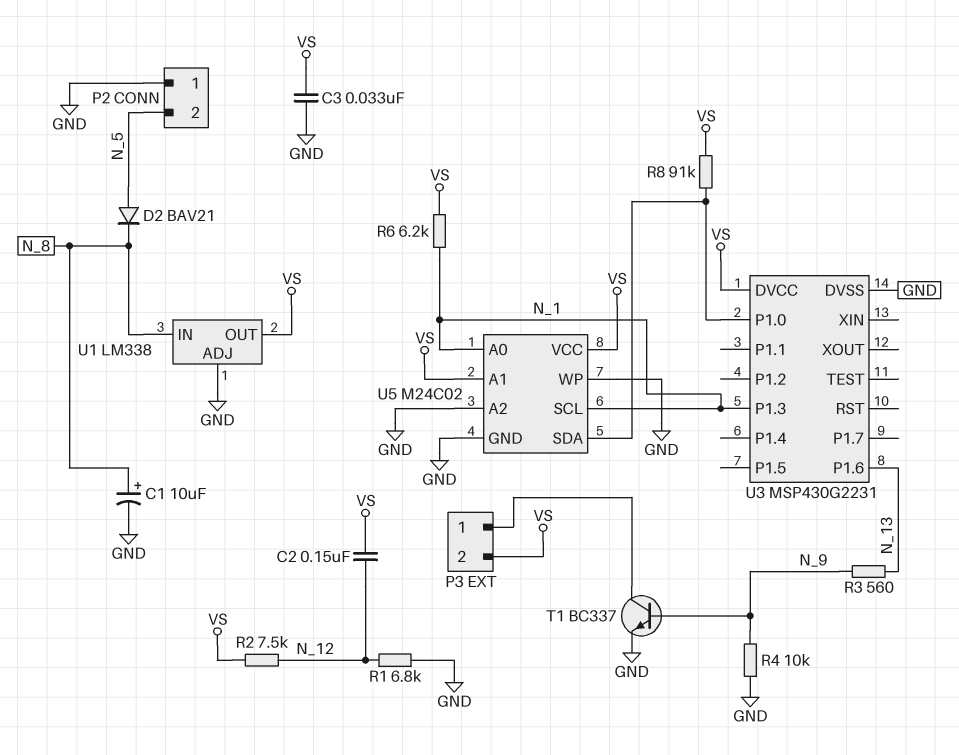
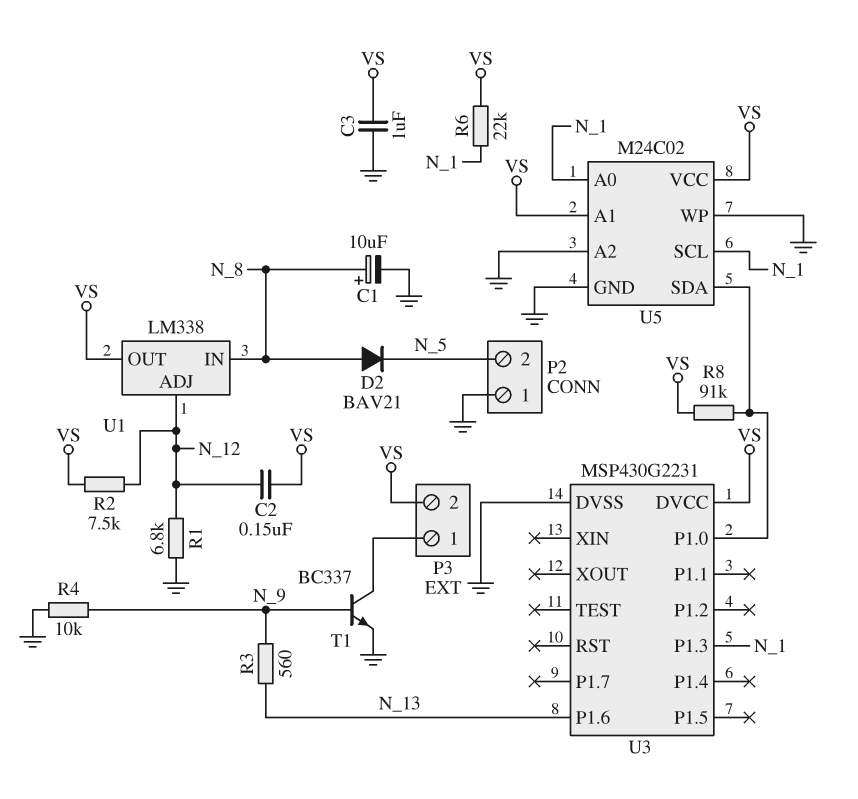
C3: 33nF (GND, VS) -> 1uF (GND, VS)
D2: diode BAV21 (A N_5, K N_8) -> diode BAV21 (A N_8, K N_5)
R6: 6.2k (N_1, VS) -> 22k (N_1, VS)
U1 pin ADJ: GND -> N_12

